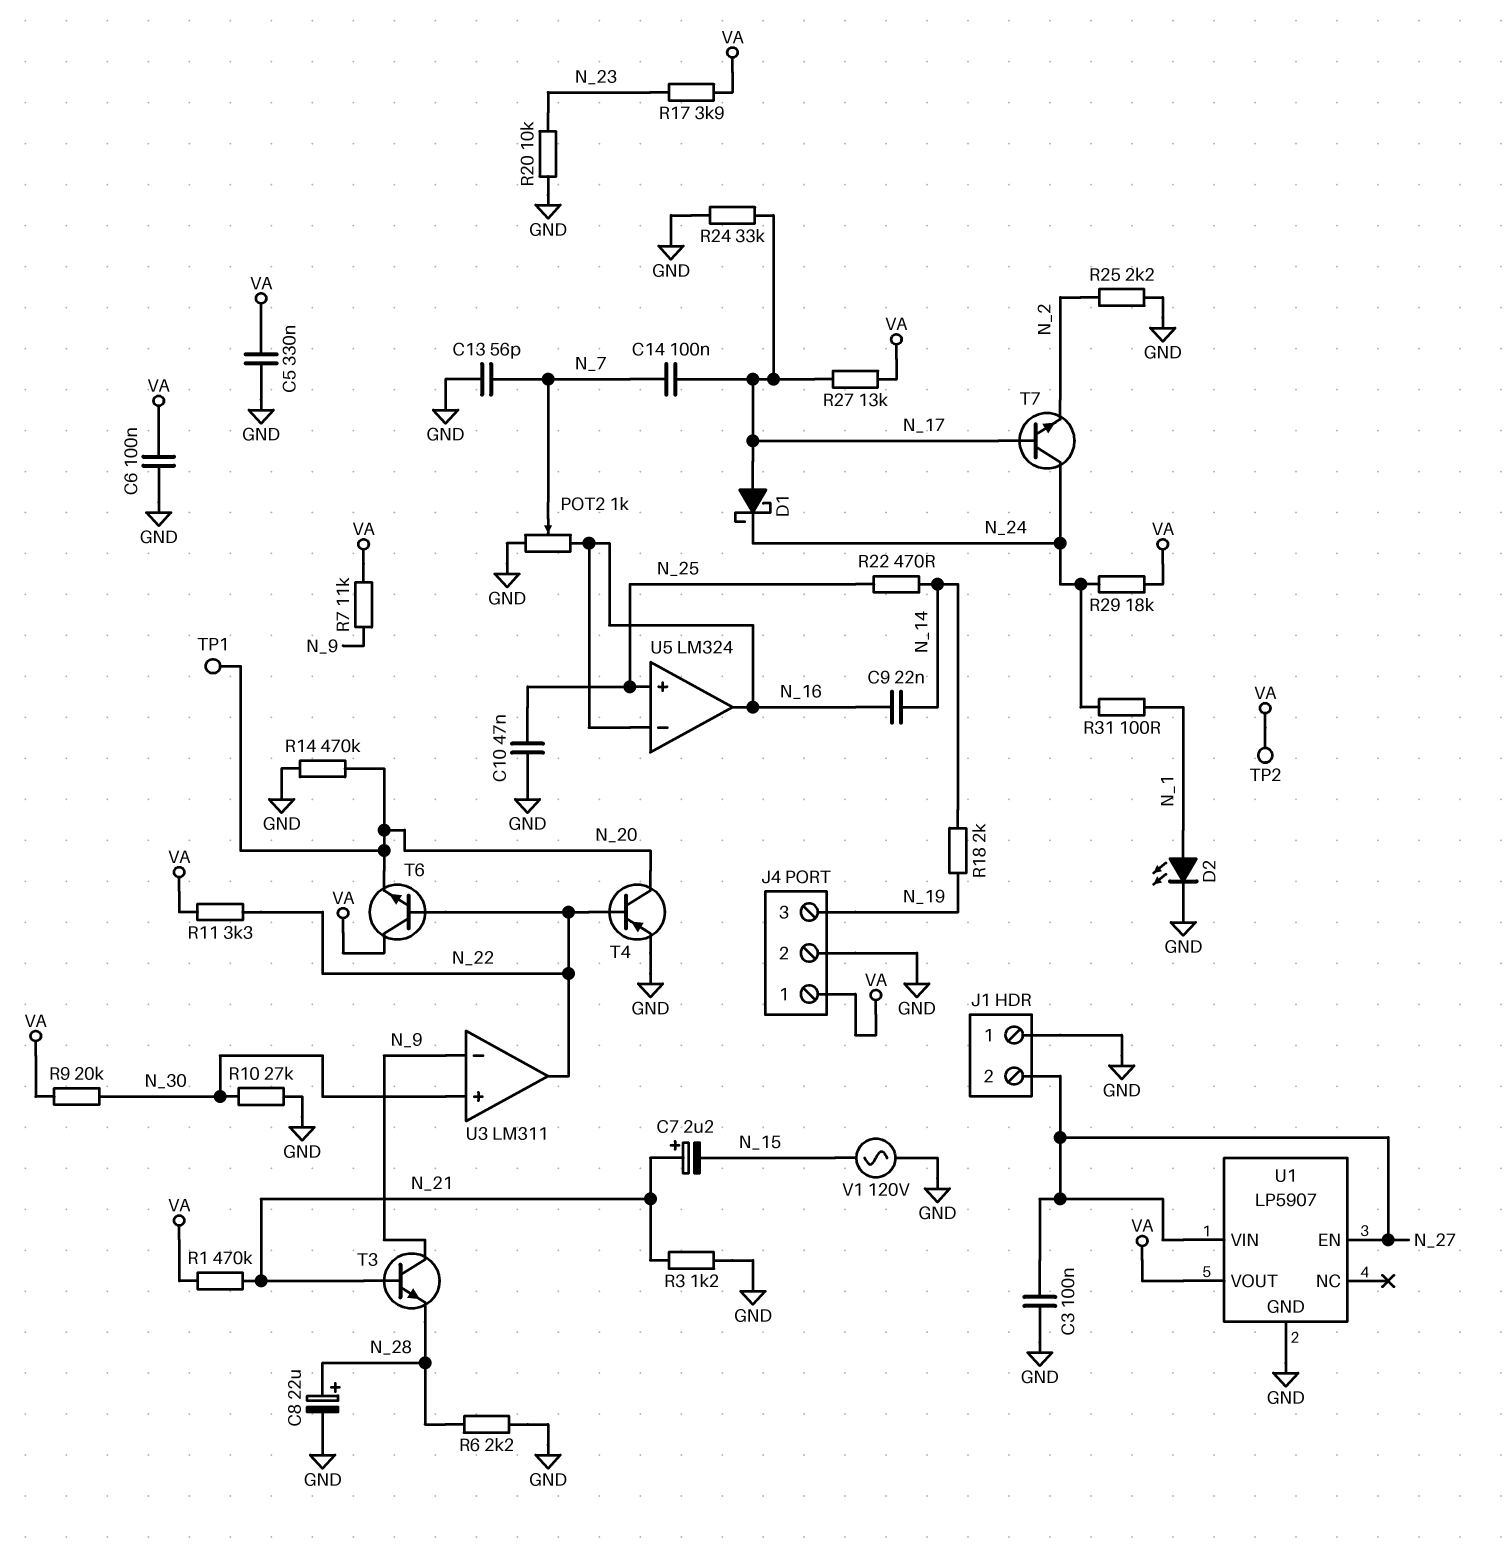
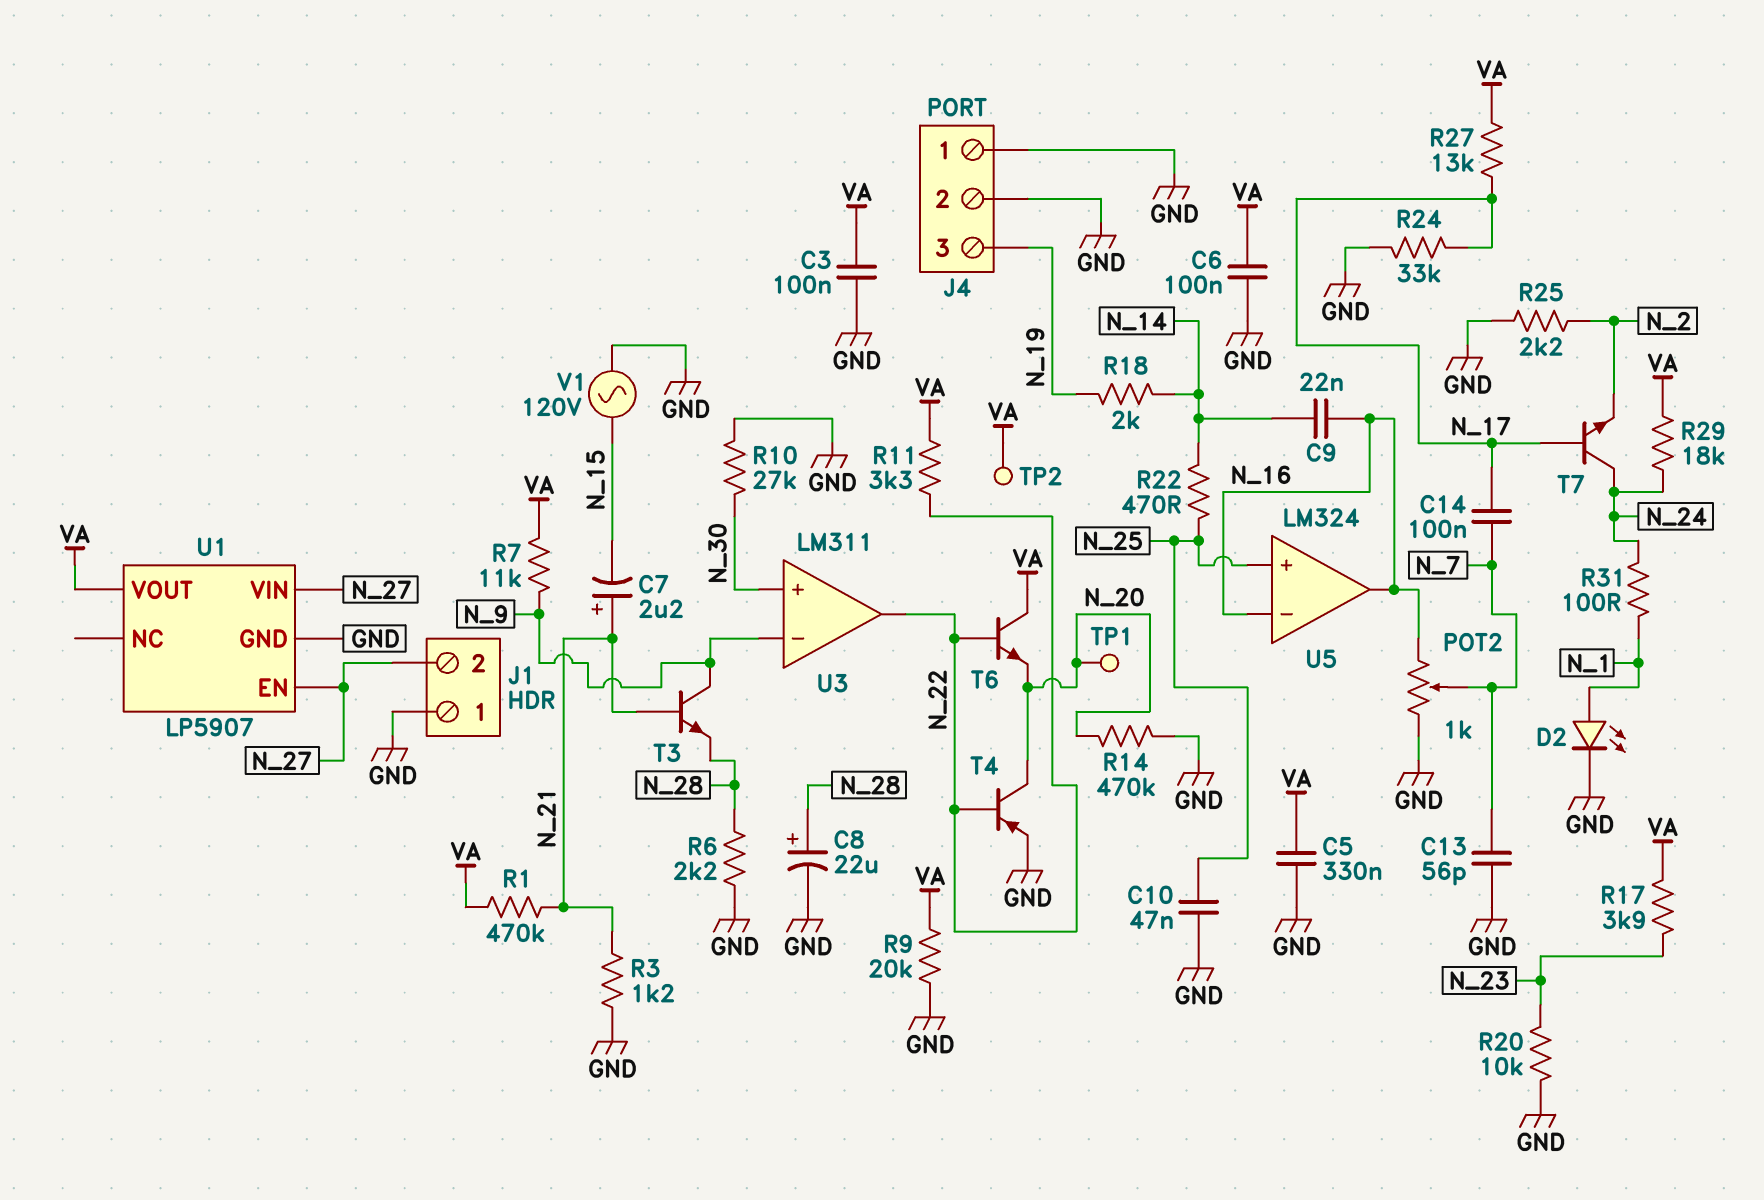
C3: 100nF (GND, N_27) -> 100nF (GND, VA)
D1: schottky (A N_17, K N_24) -> none
J4 pin 1: VA -> GND
R9: 20k (N_30, VA) -> 20k (GND, VA)

